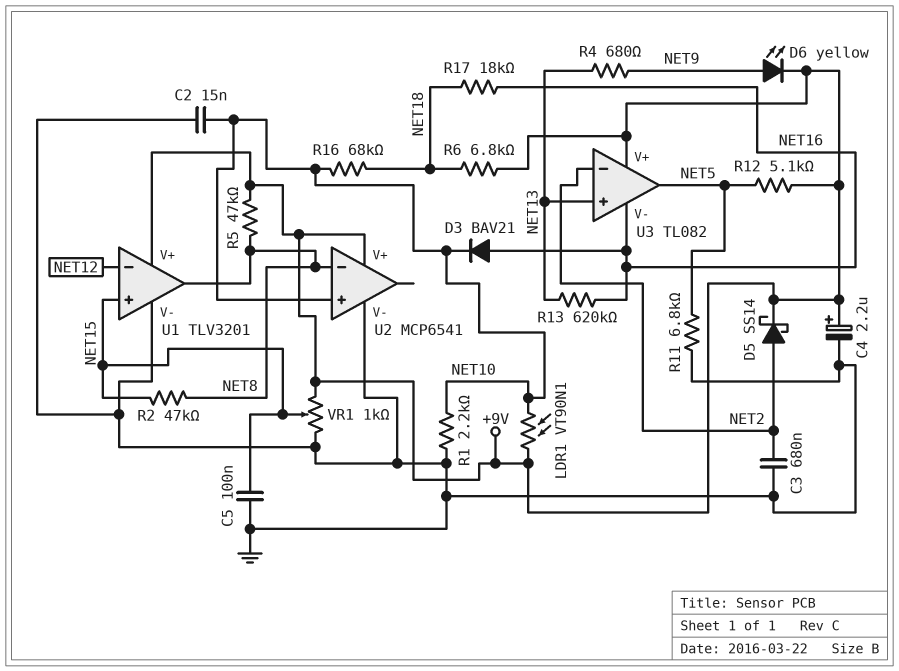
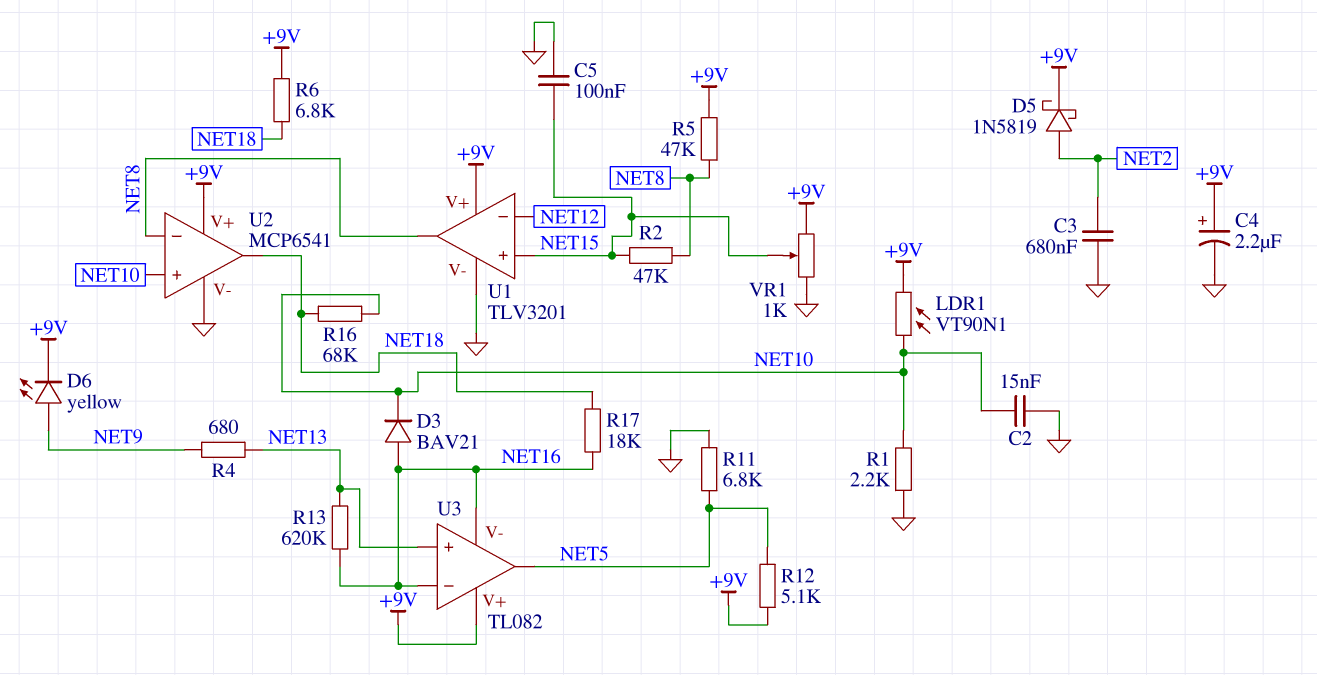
D5: schottky SS14 (A NET2, K +9V) -> schottky 1N5819 (A NET2, K +9V)
U2 pin out: none -> NET18
U3 pin in-: NET2 -> NET16

